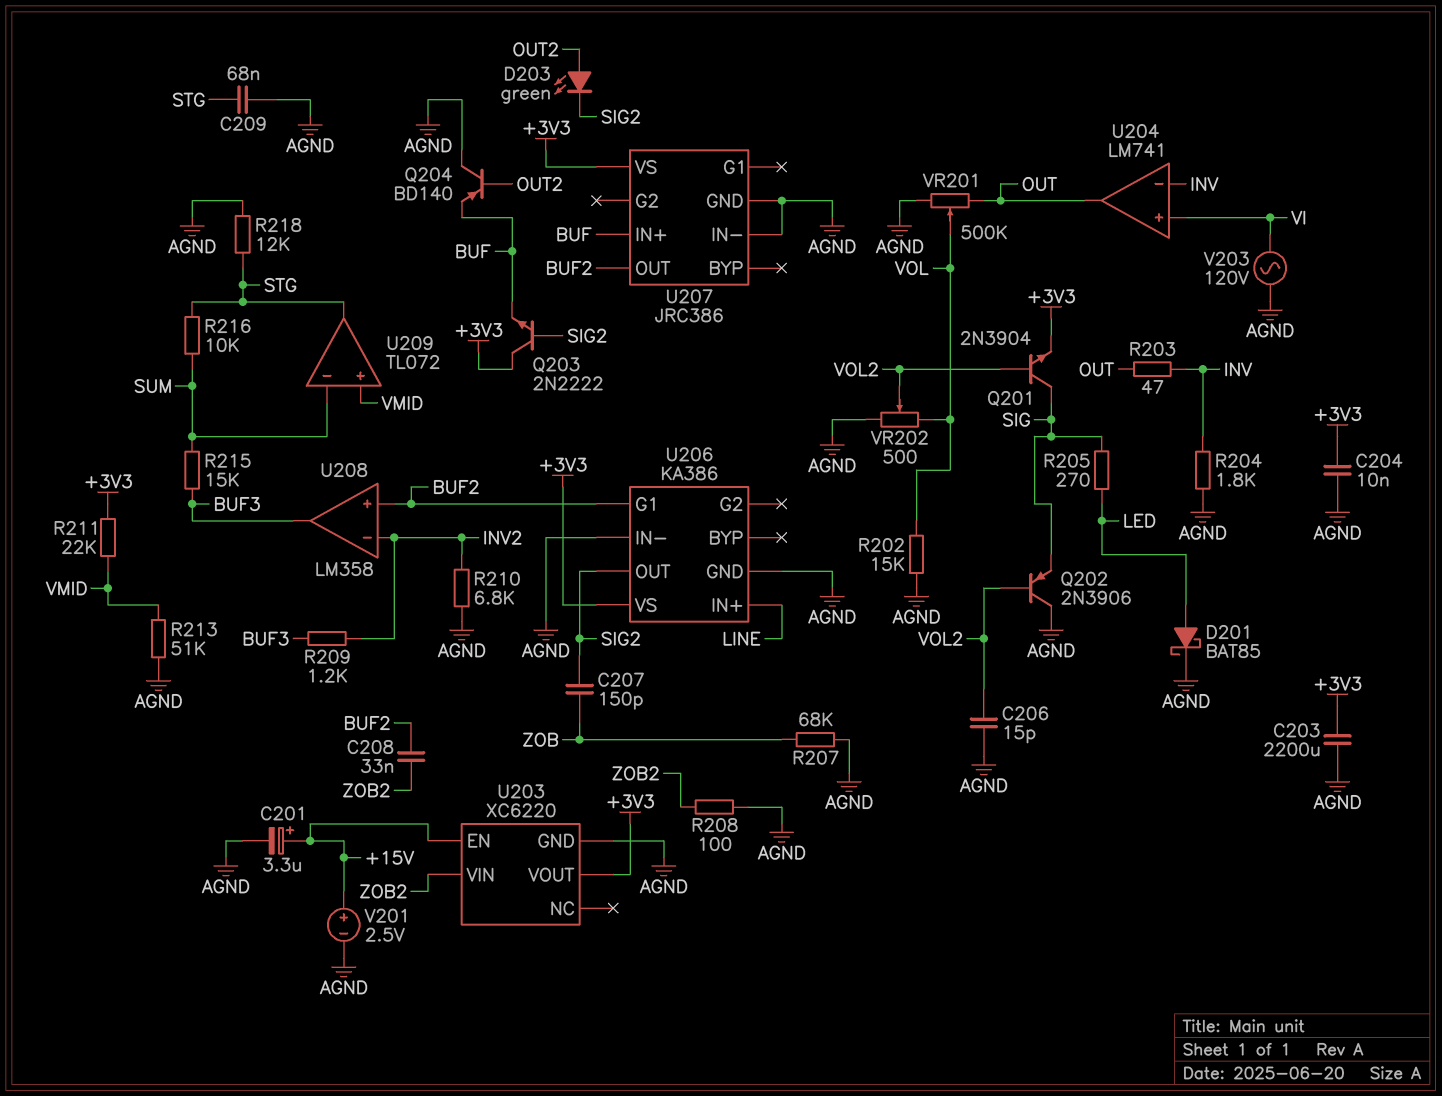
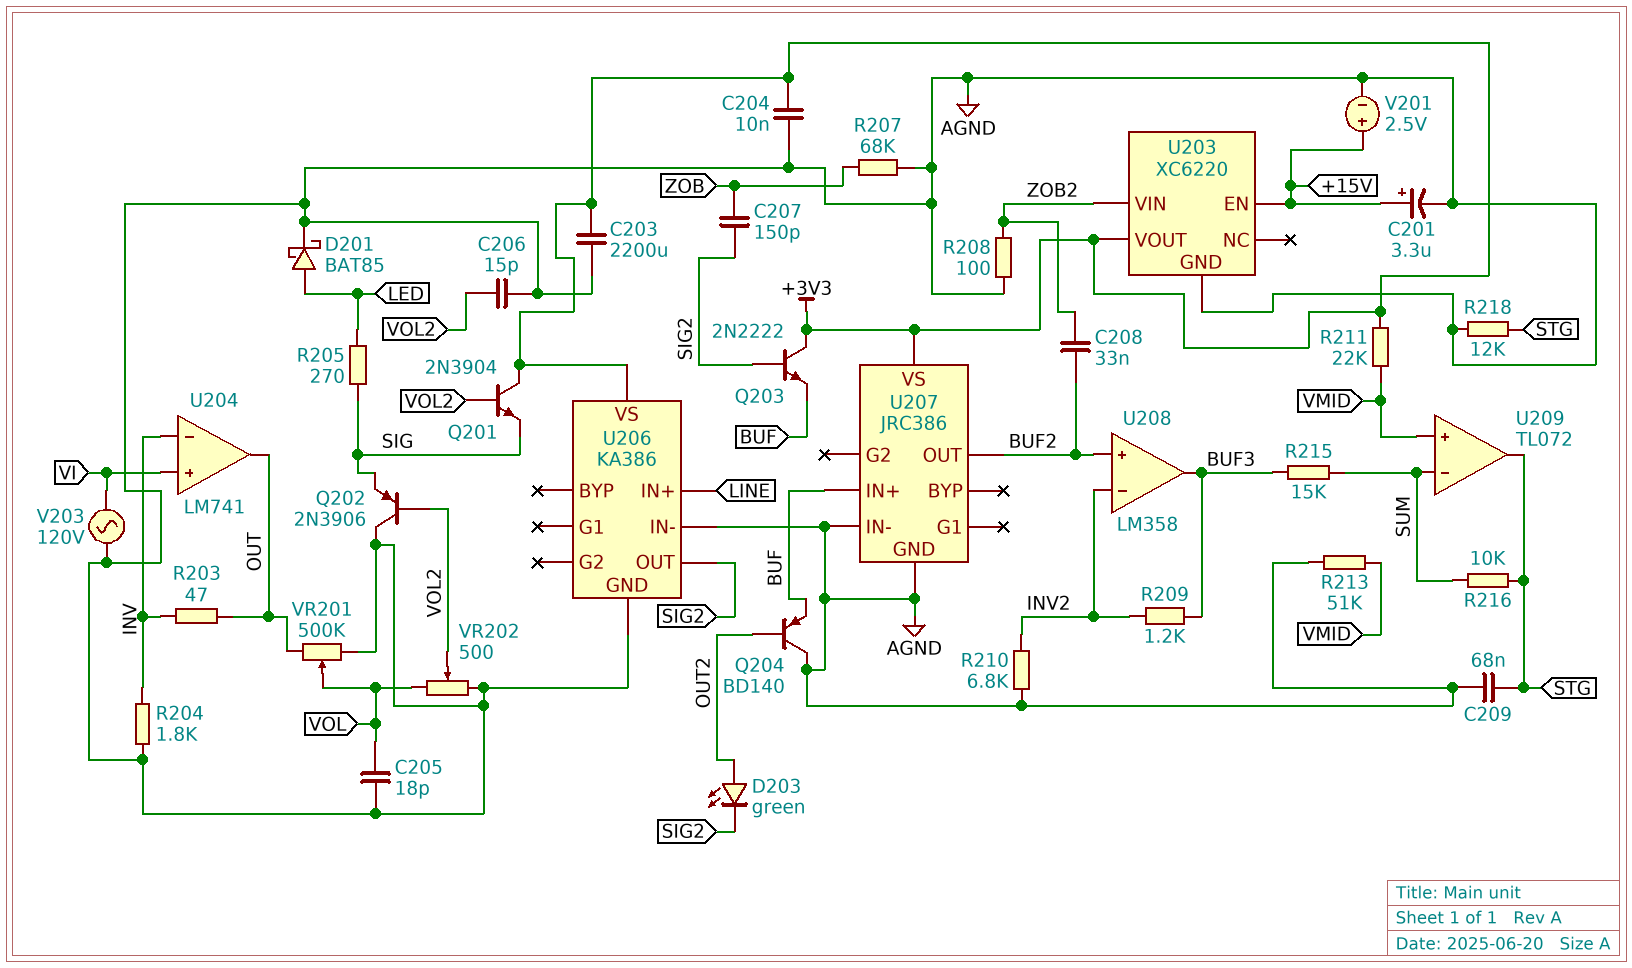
C205: none -> 18pF (AGND, VOL)
Q201: NPN 2N3904 (B VOL2, C SIG, E +3V3) -> NPN 2N3904 (B VOL2, C +3V3, E SIG)
R202: 15k (AGND, VOL) -> none
U206 pin G1: BUF2 -> none

